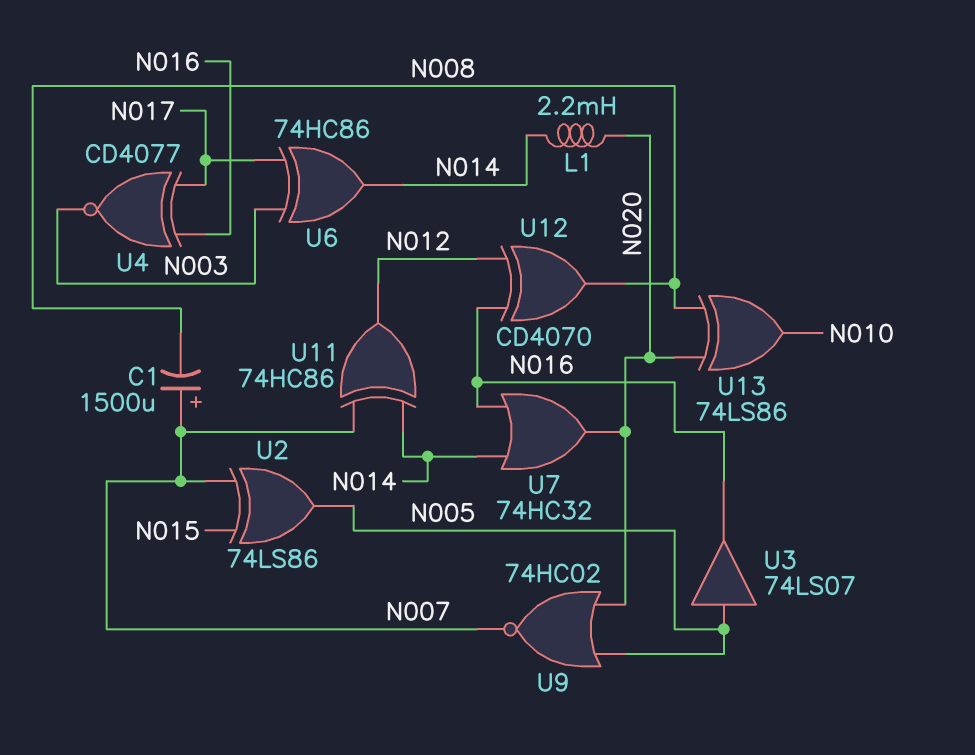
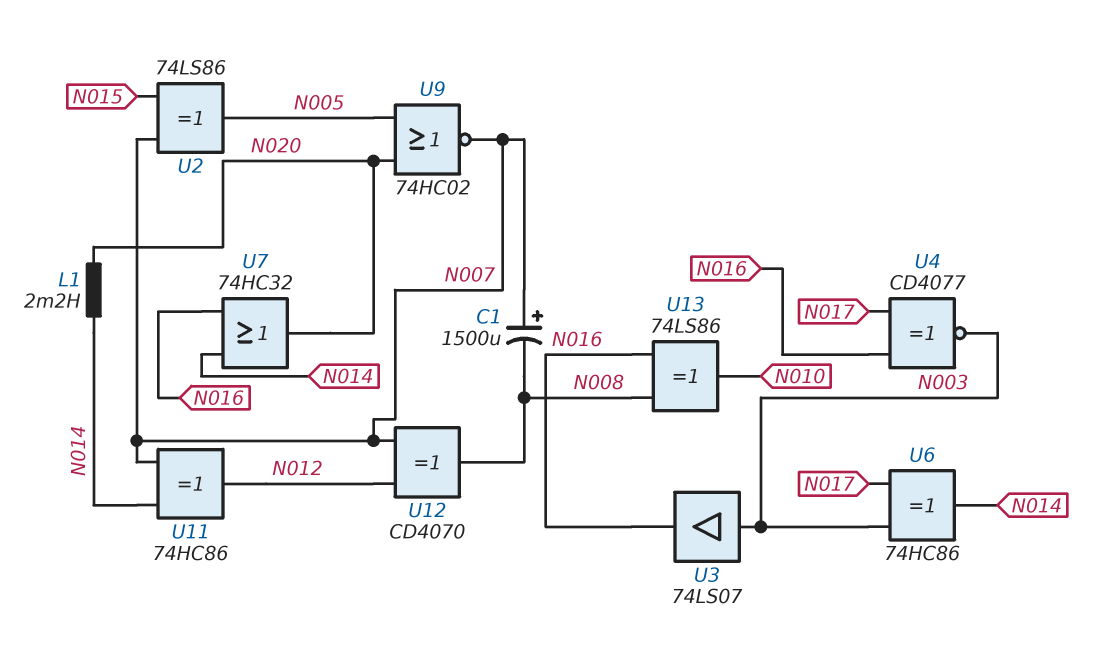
U3: buffer 74LS07 (in N005, out N016) -> buffer 74LS07 (in N003, out N016)
U12: XOR CD4070 (in N012, in N016, out N008) -> XOR CD4070 (in N007, in N012, out N008)
U13: XOR 74LS86 (in N008, in N020, out N010) -> XOR 74LS86 (in N008, in N016, out N010)

